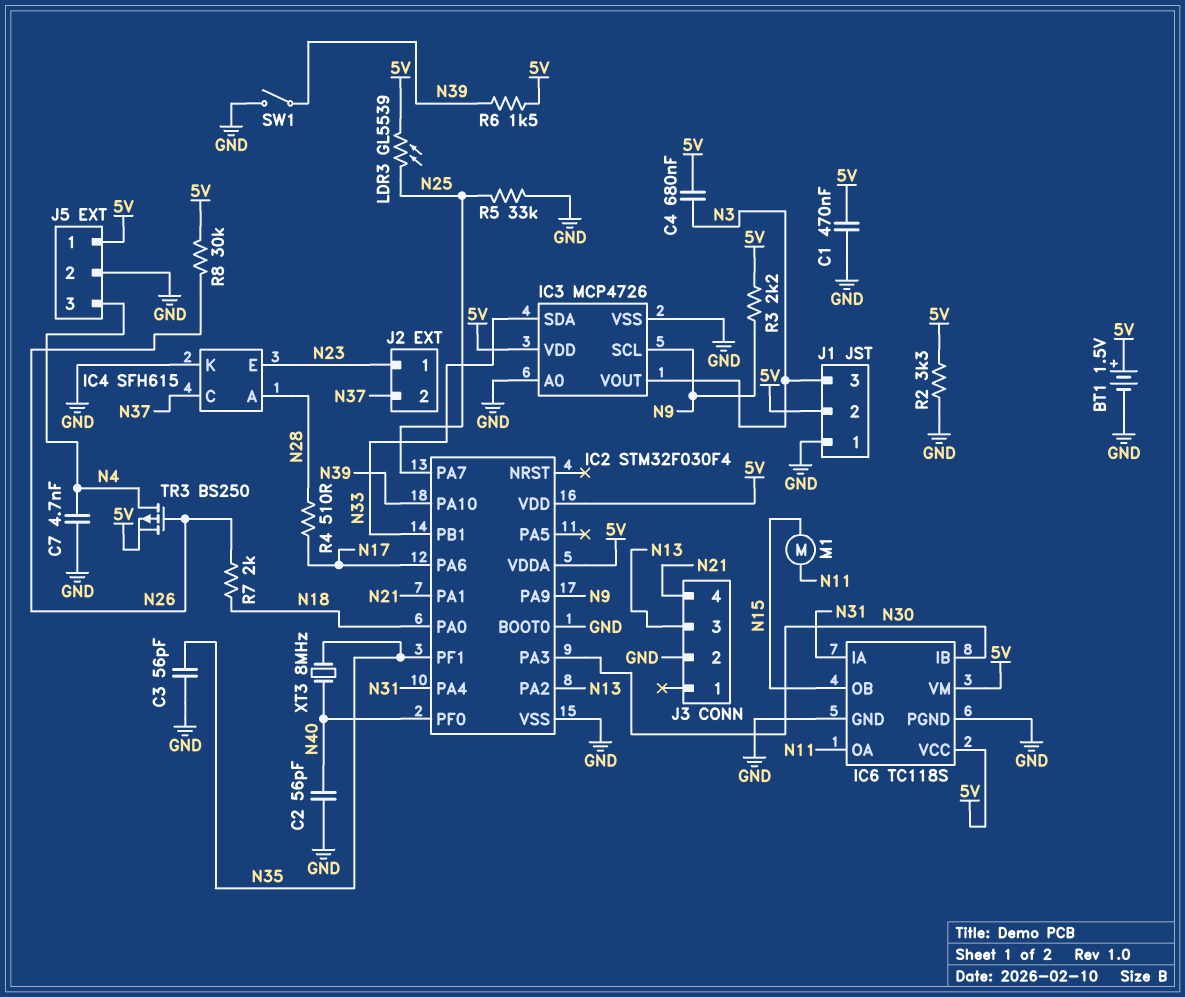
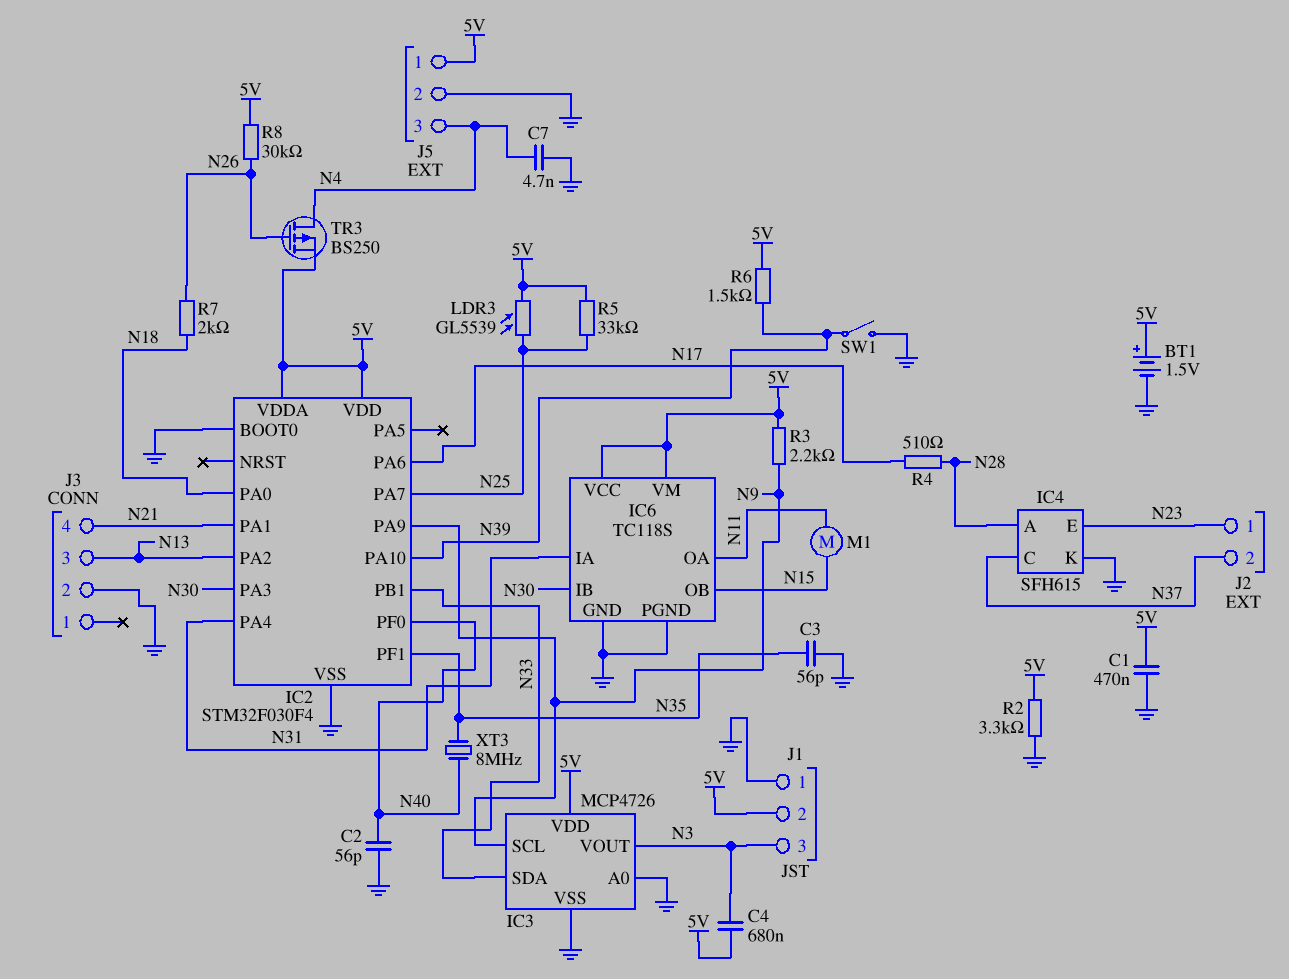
R5: 33k (GND, N25) -> 33k (5V, N25)

